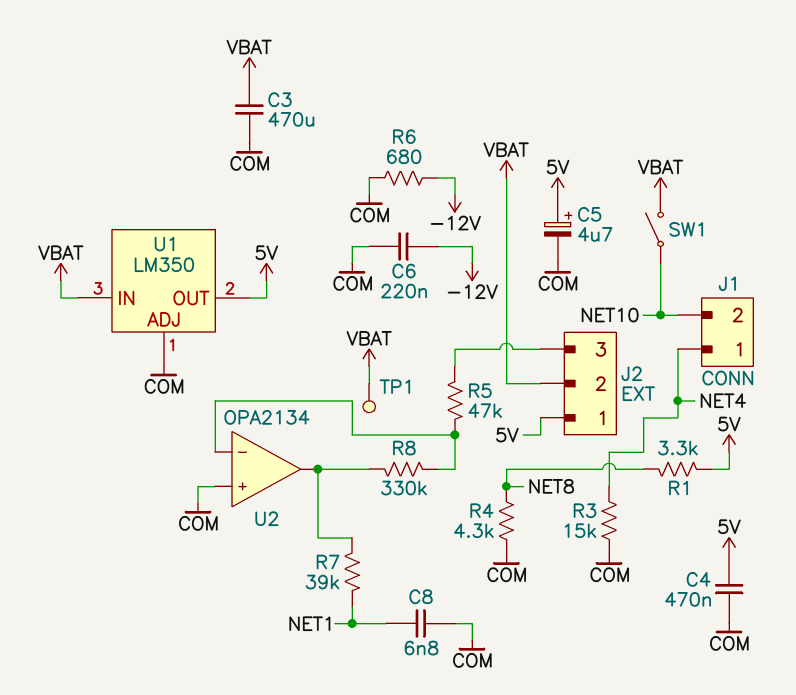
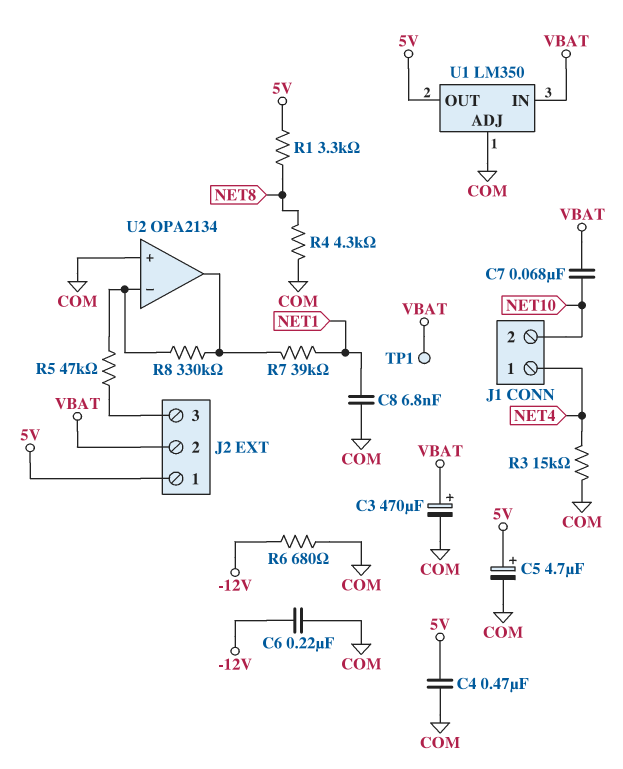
C3: 470uF (COM, VBAT) -> 470uF (plus VBAT, minus COM)
C7: none -> 68nF (NET10, VBAT)
SW1: switch (NET10, VBAT) -> none

